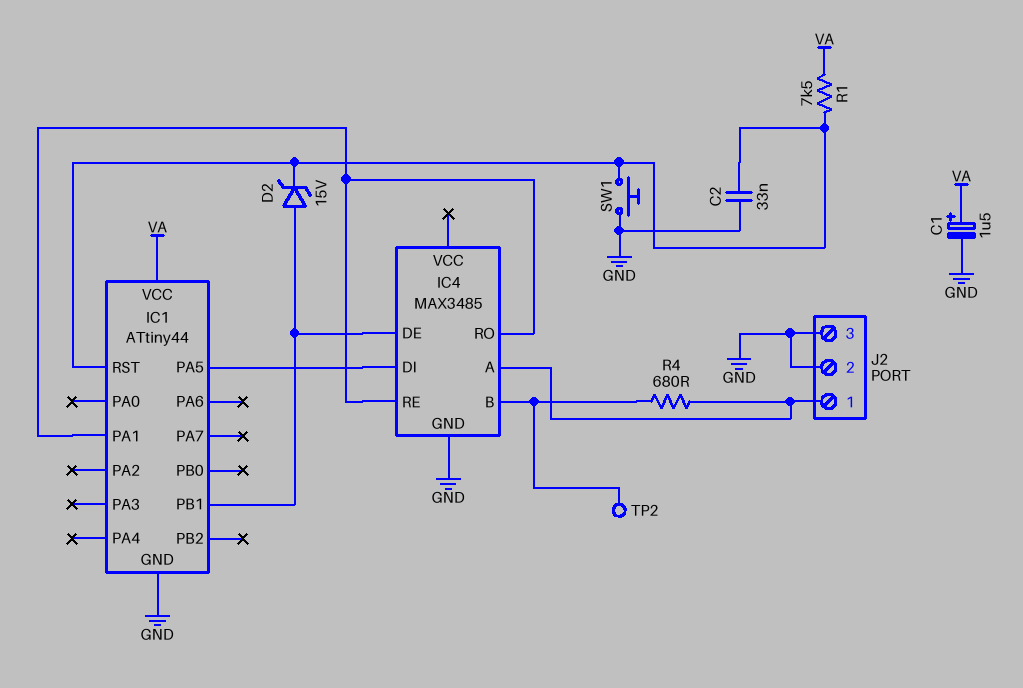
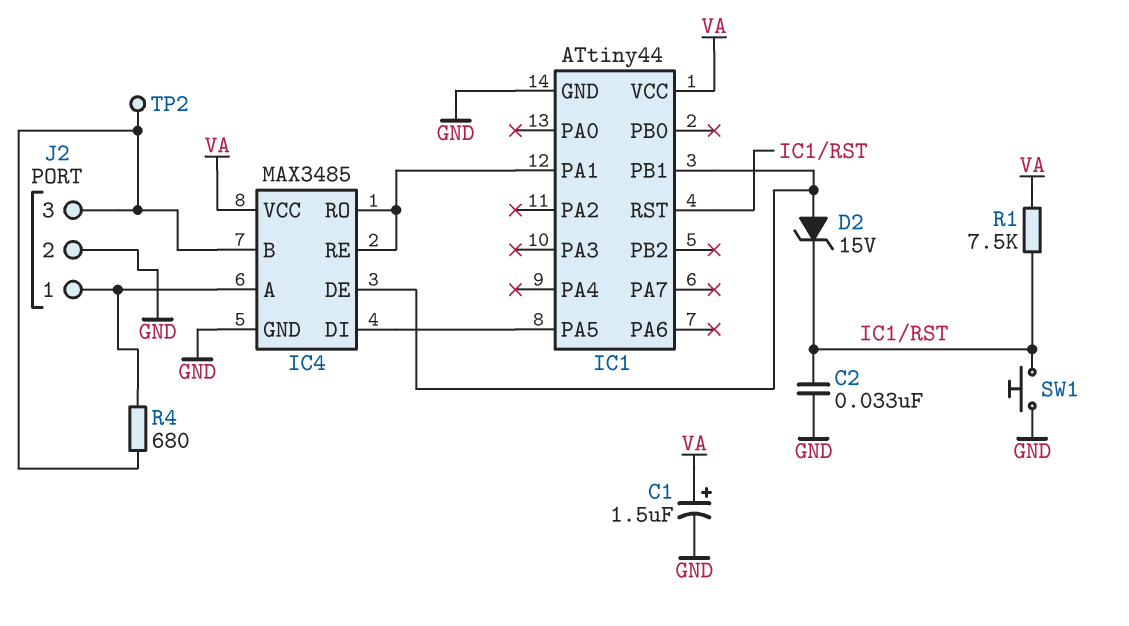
IC4 pin VCC: none -> VA
J2 pin 3: GND -> IC4/B

